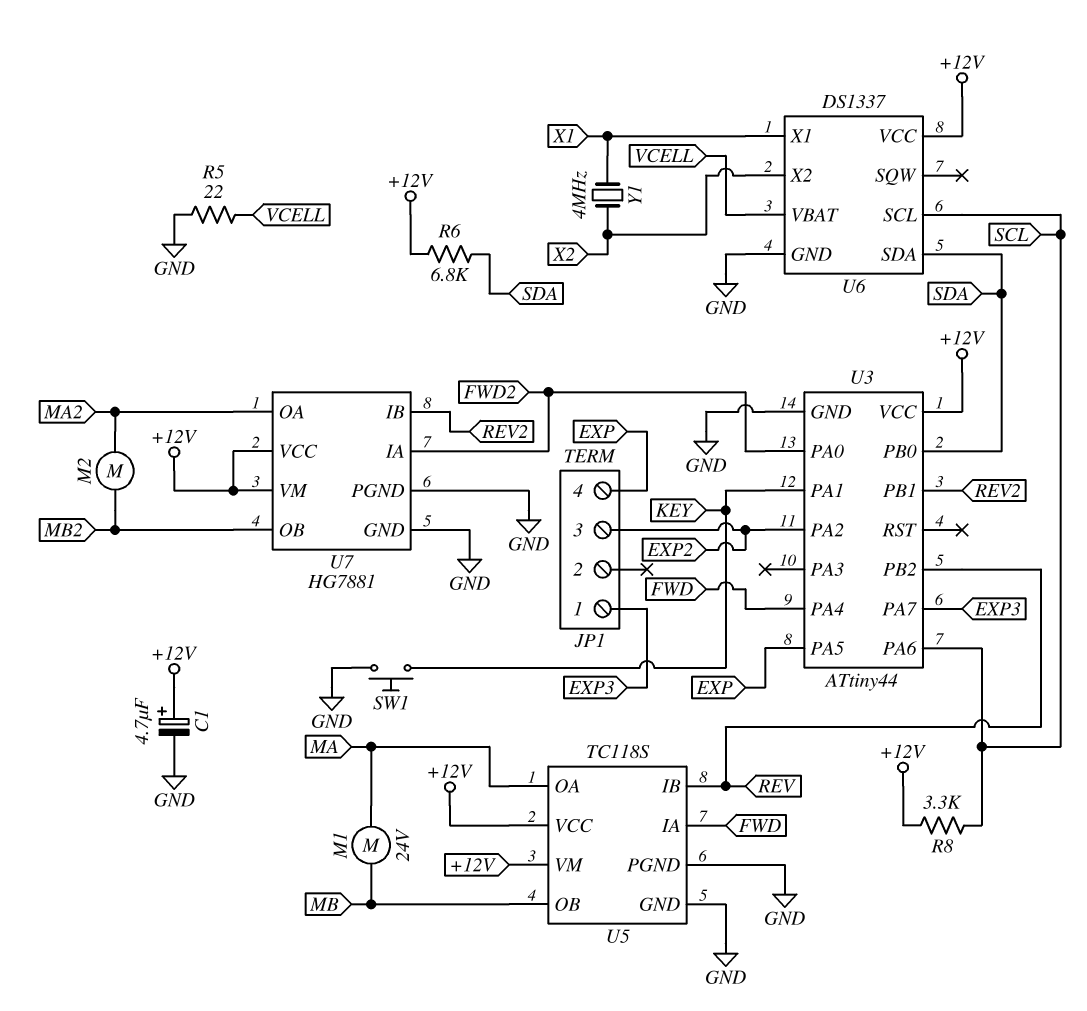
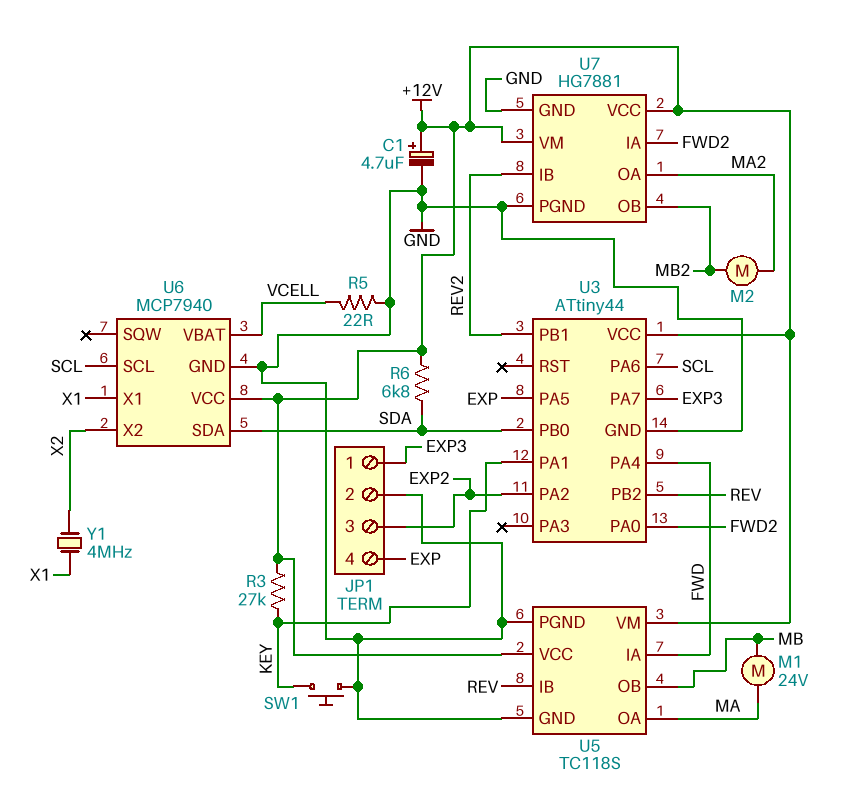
JP1 pin 2: none -> GND
R3: none -> 27k (+12V, KEY)
R8: 3.3k (+12V, SCL) -> none
U6: DS1337 -> MCP7940

